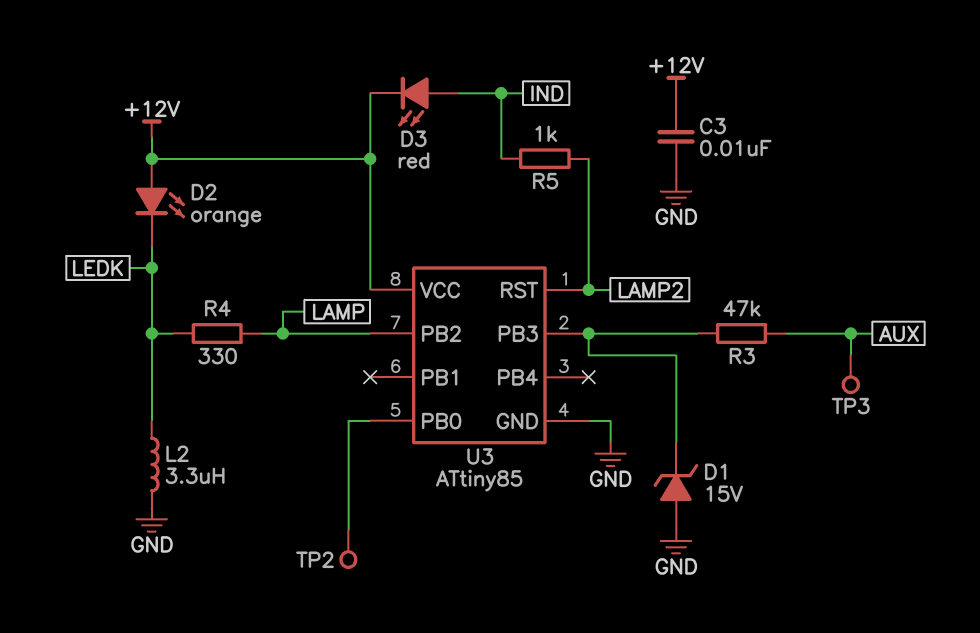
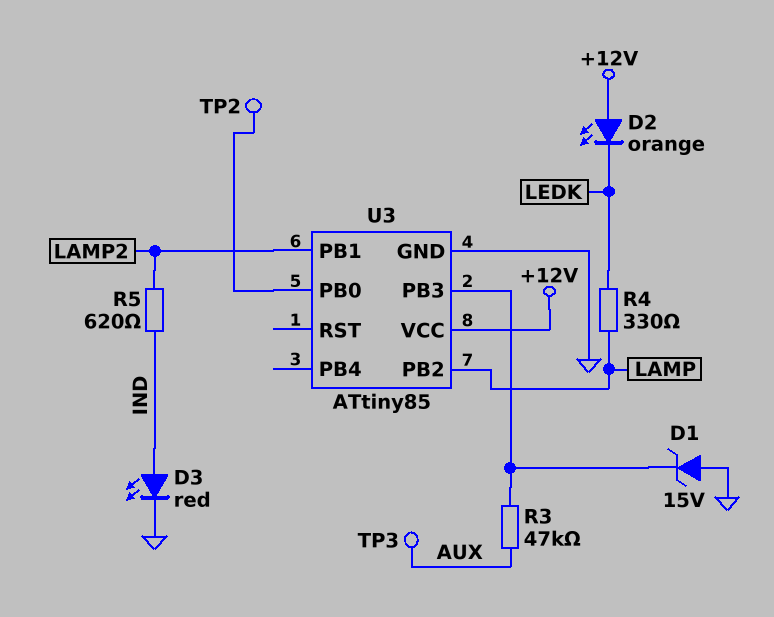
C3: 10nF (+12V, GND) -> none
D3: LED red (A IND, K +12V) -> LED red (A IND, K GND)
L2: 3.3uH (GND, LEDK) -> none
R5: 1k (IND, LAMP2) -> 620 (IND, LAMP2)
U3 pin PB1: none -> LAMP2
U3 pin RST: LAMP2 -> none

